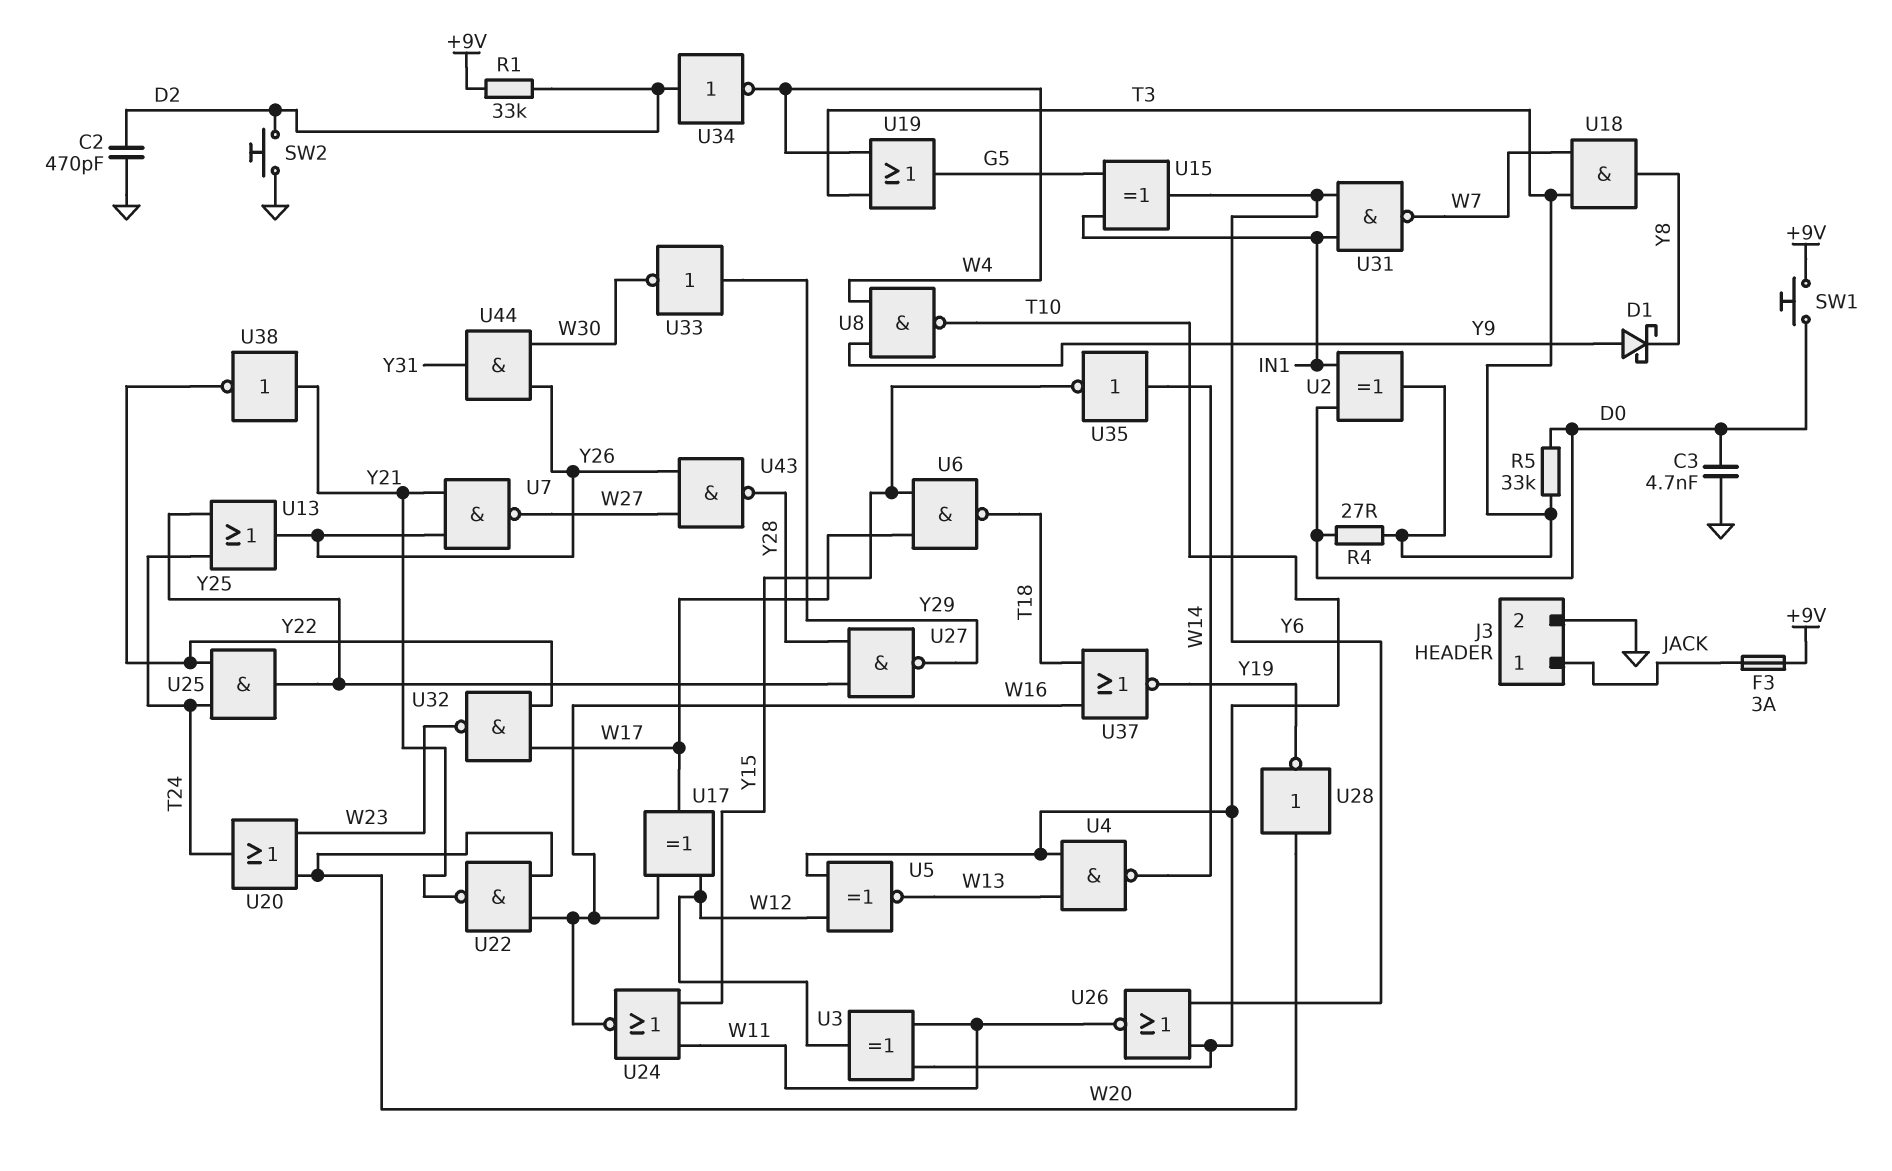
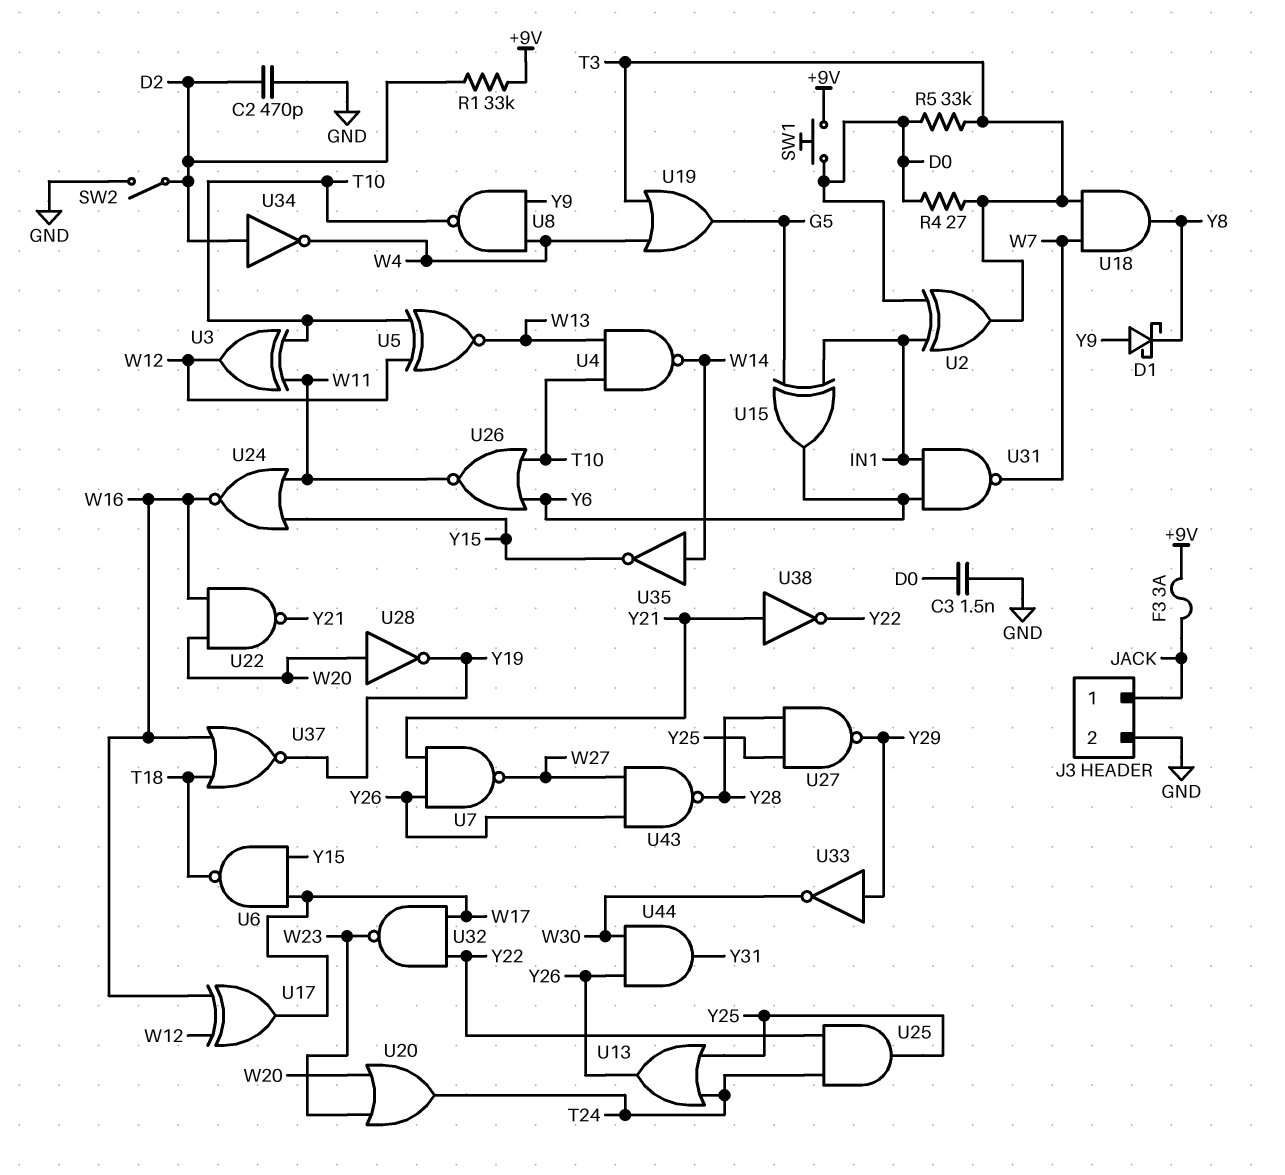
C3: 4.7nF (D0, GND) -> 1.5nF (D0, GND)
SW2: button (D2, GND) -> switch (D2, GND)

